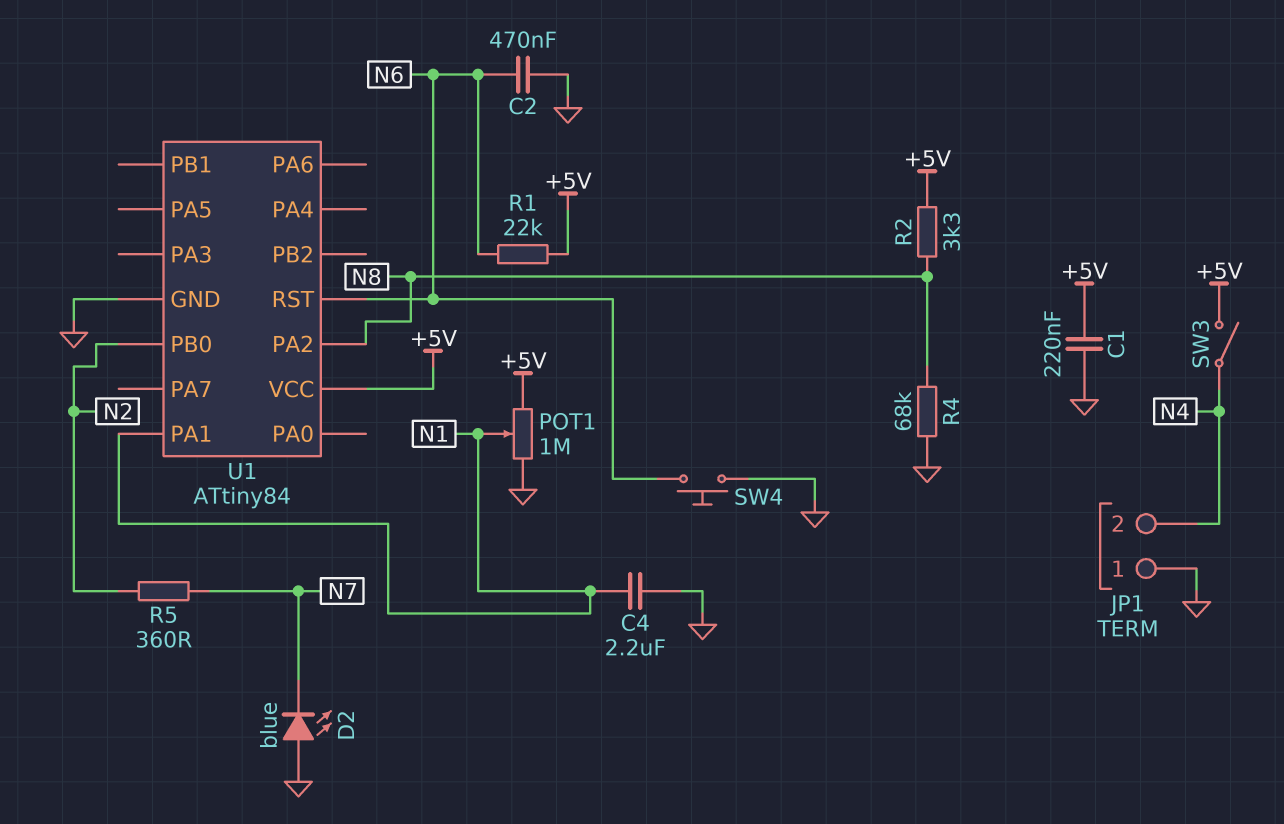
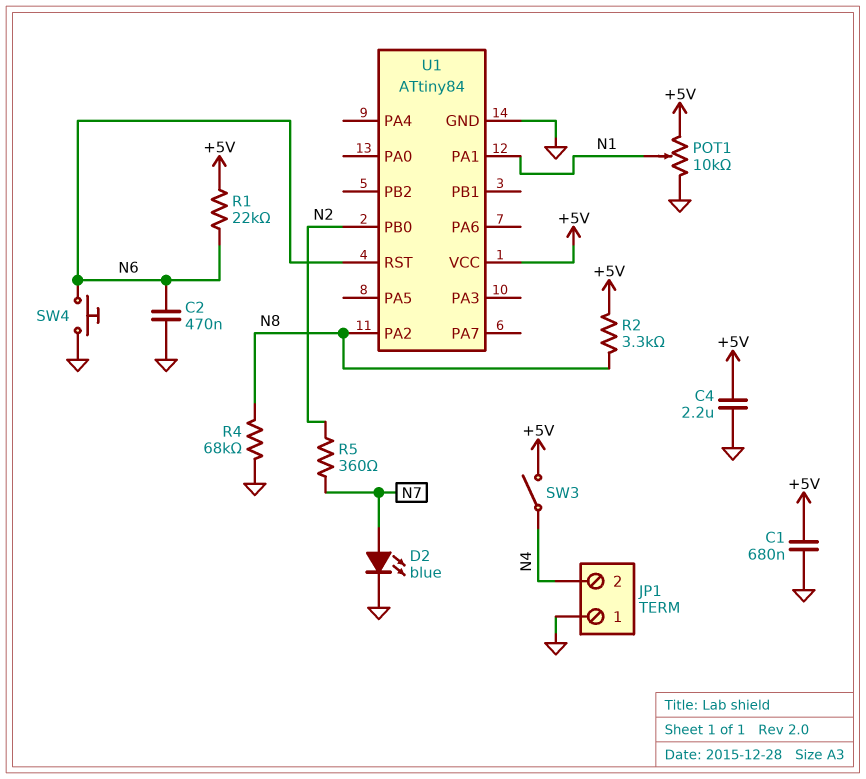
C1: 220nF (+5V, GND) -> 680nF (+5V, GND)
C4: 2.2uF (GND, N1) -> 2.2uF (+5V, GND)
D2: LED blue (A GND, K N7) -> LED blue (A N7, K GND)
POT1: 1M (+5V, GND, wiper N1) -> 10k (+5V, GND, wiper N1)

